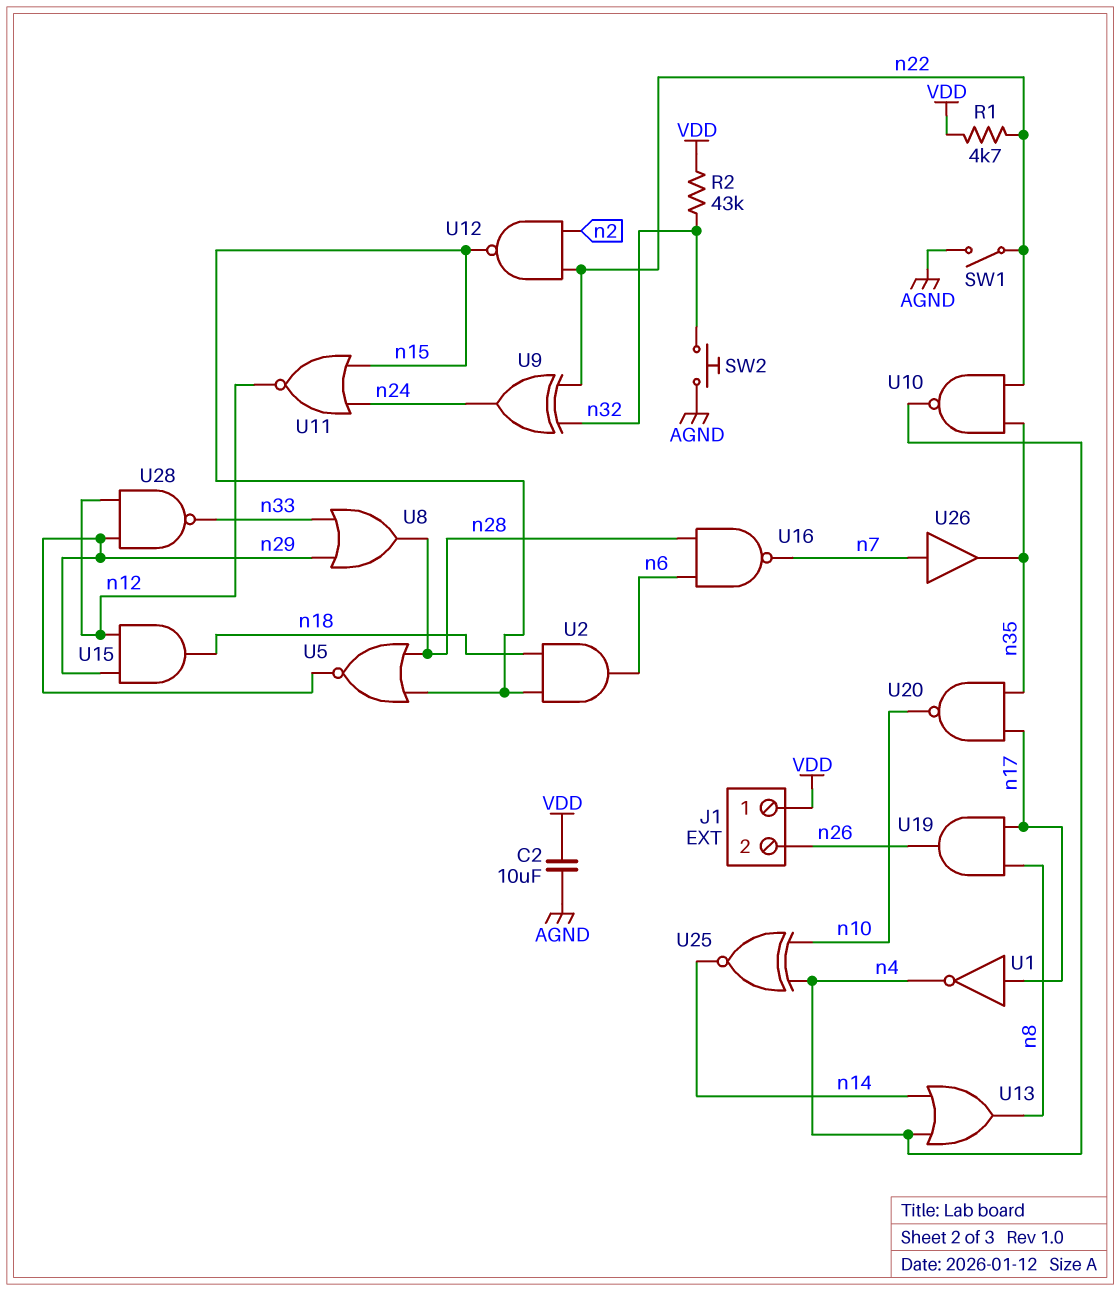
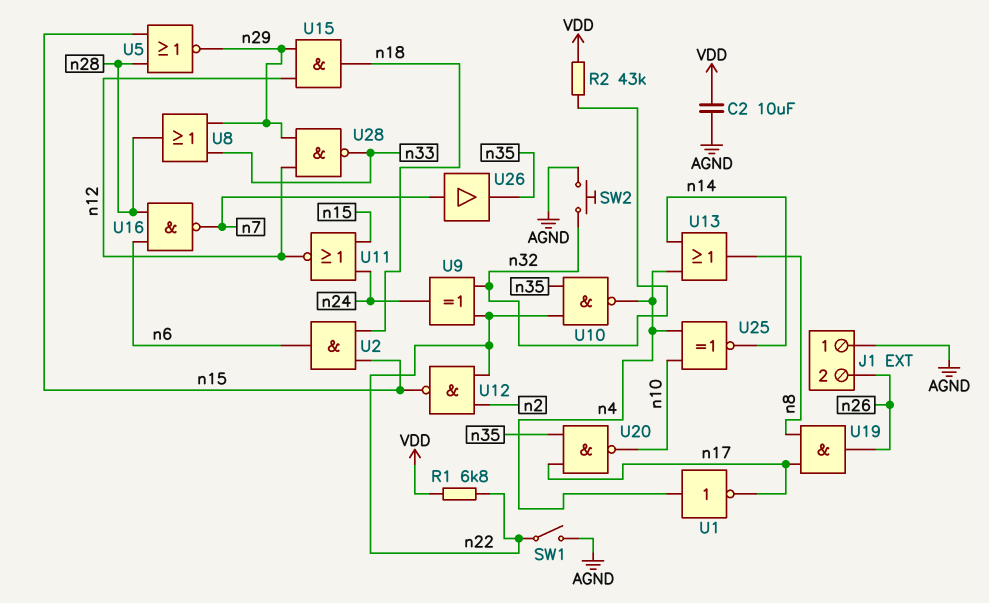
J1 pin 1: VDD -> AGND
R1: 4.7k (VDD, n22) -> 6.8k (VDD, n22)
U1: NOT (in n17, out n4) -> NOT (in n4, out n17)

